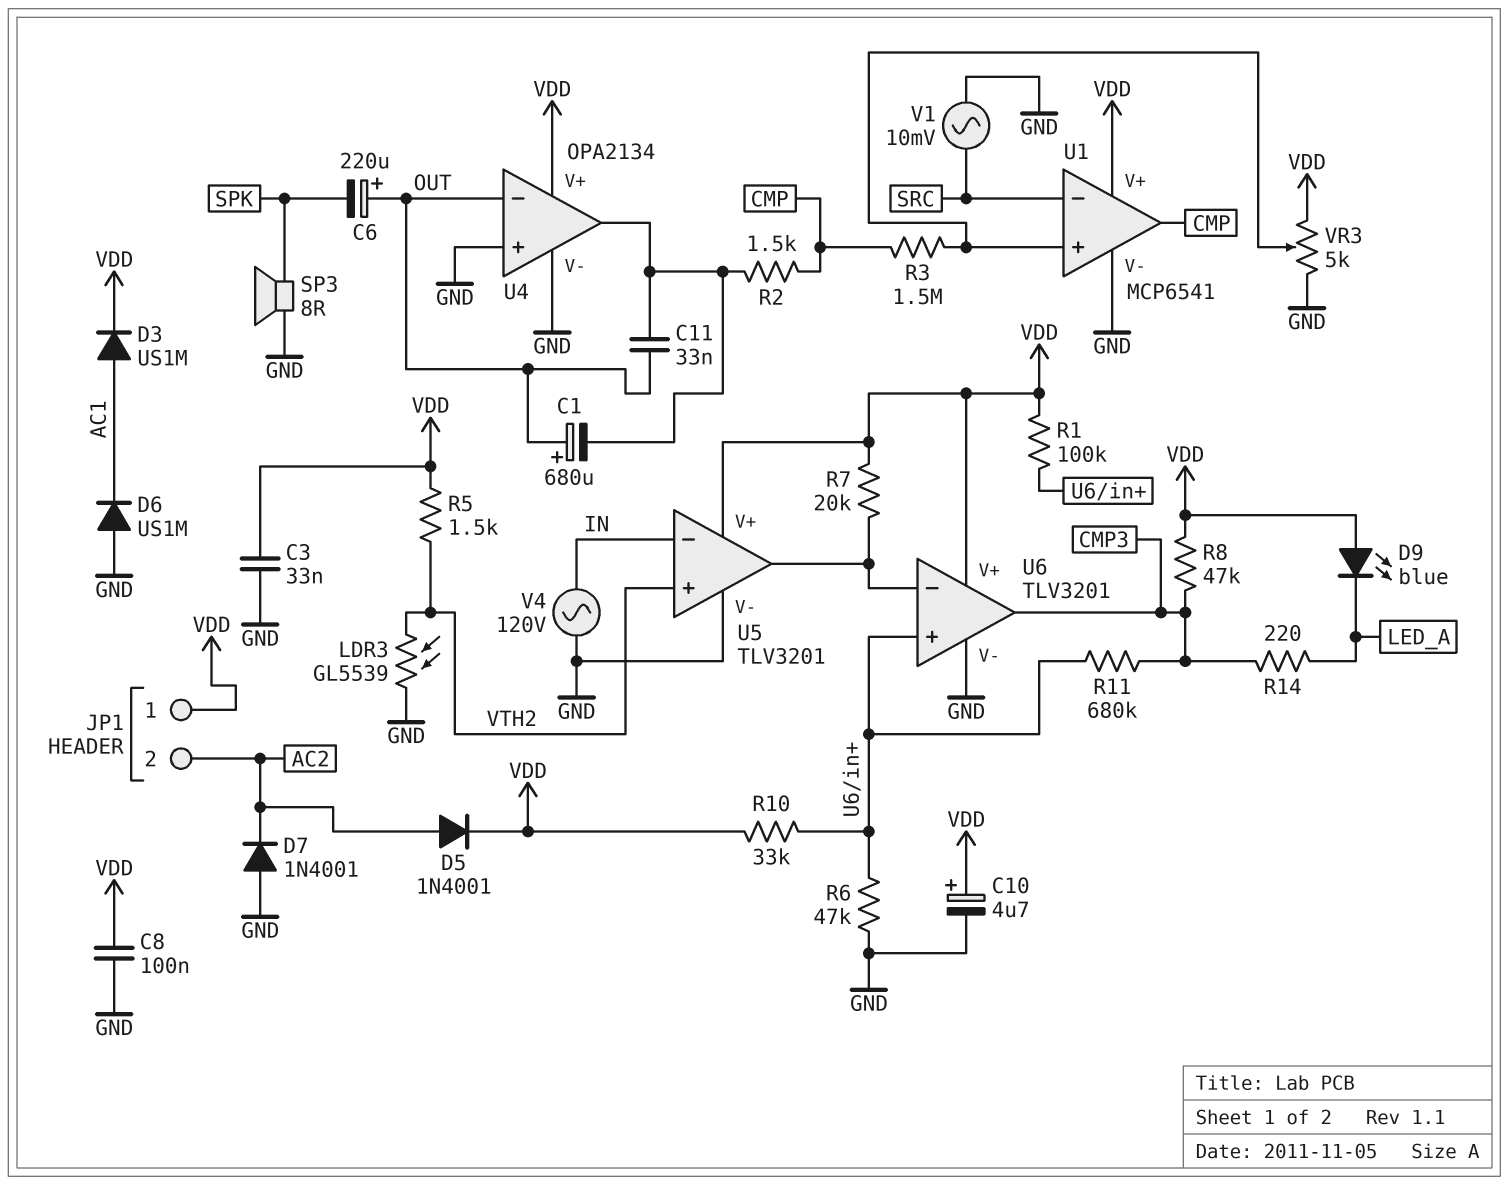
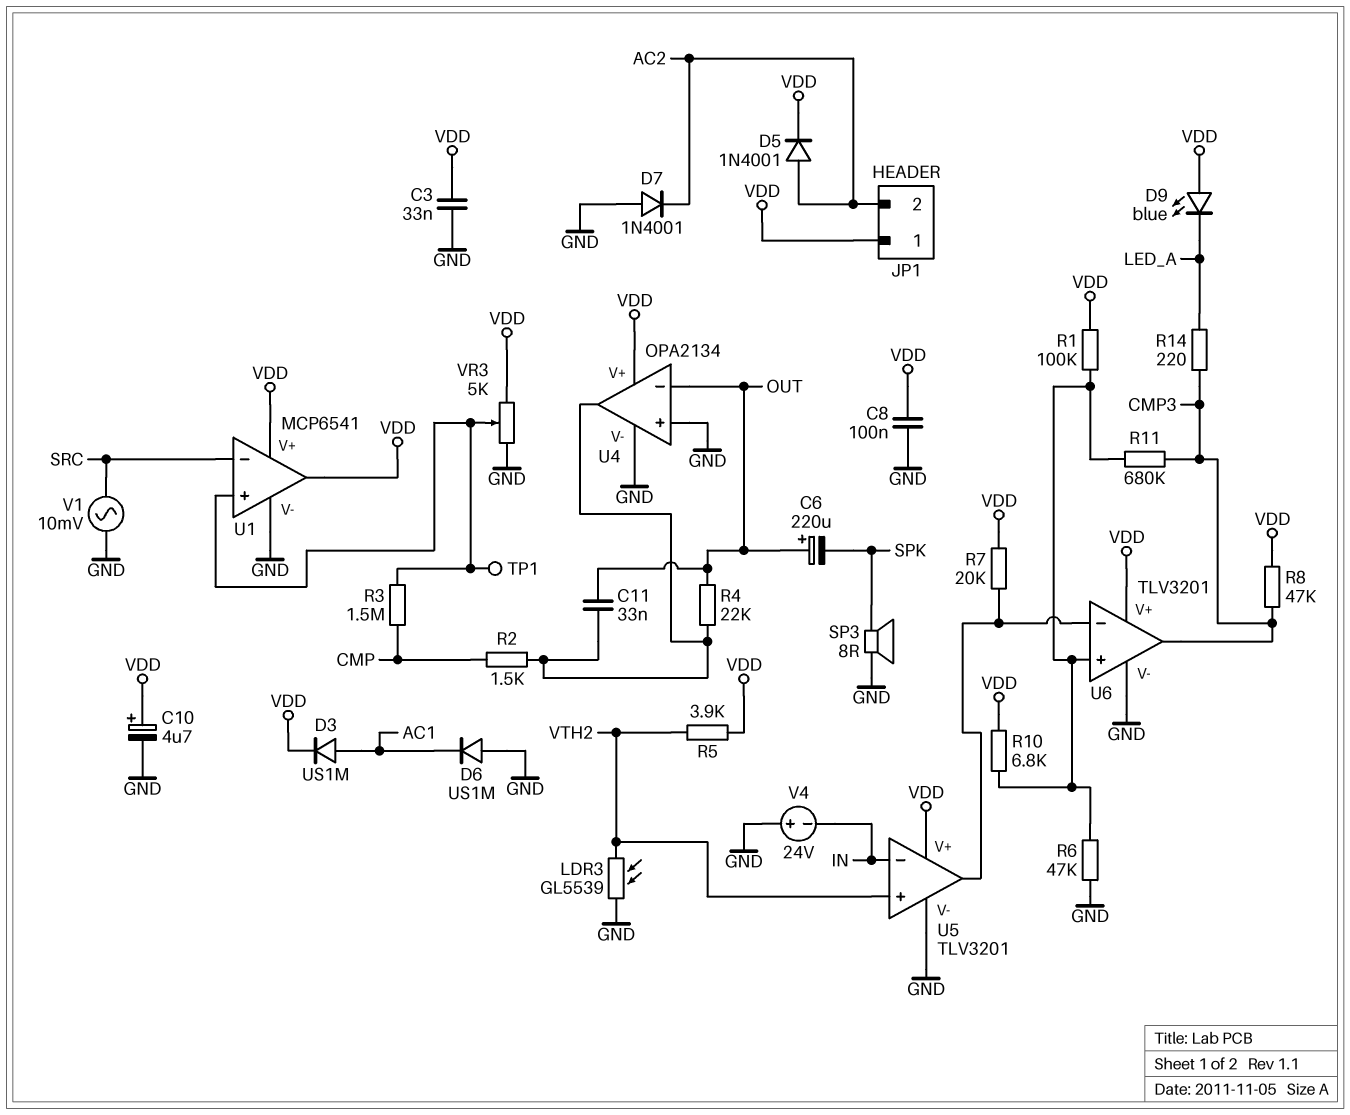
C1: 680uF (plus OUT, minus U4/out) -> none
R4: none -> 22k (OUT, U4/out)
R5: 1.5k (VDD, VTH2) -> 3.9k (VDD, VTH2)
R10: 33k (U6/in+, VDD) -> 6.8k (U6/in+, VDD)
TP1: none -> test point (U1/in+)
U1 pin out: CMP -> VDD
V4: AC 120V (GND, IN) -> 24V (plus GND, minus IN)

